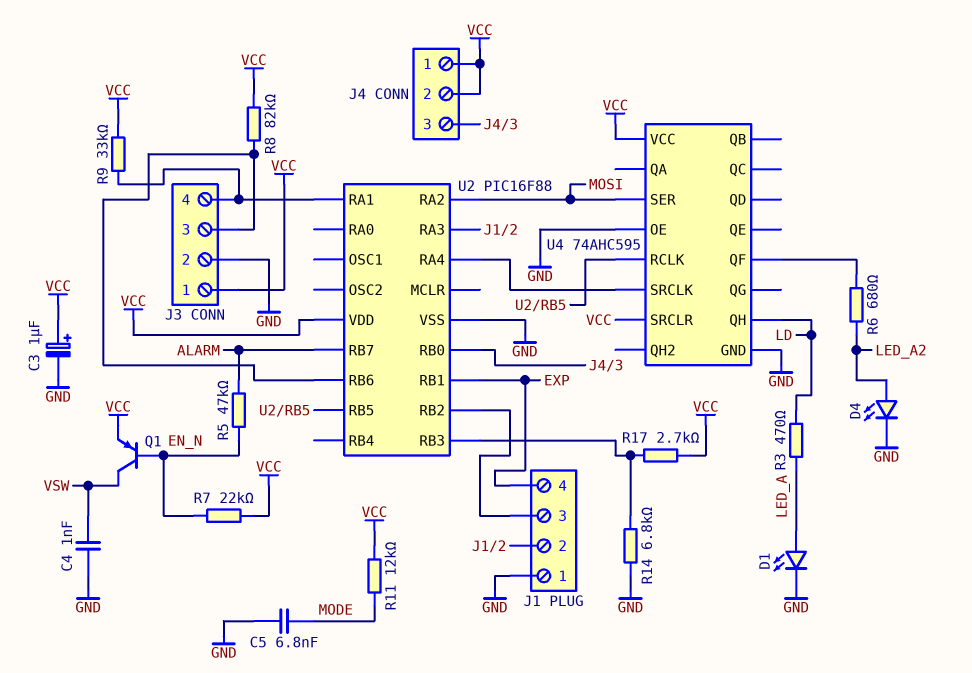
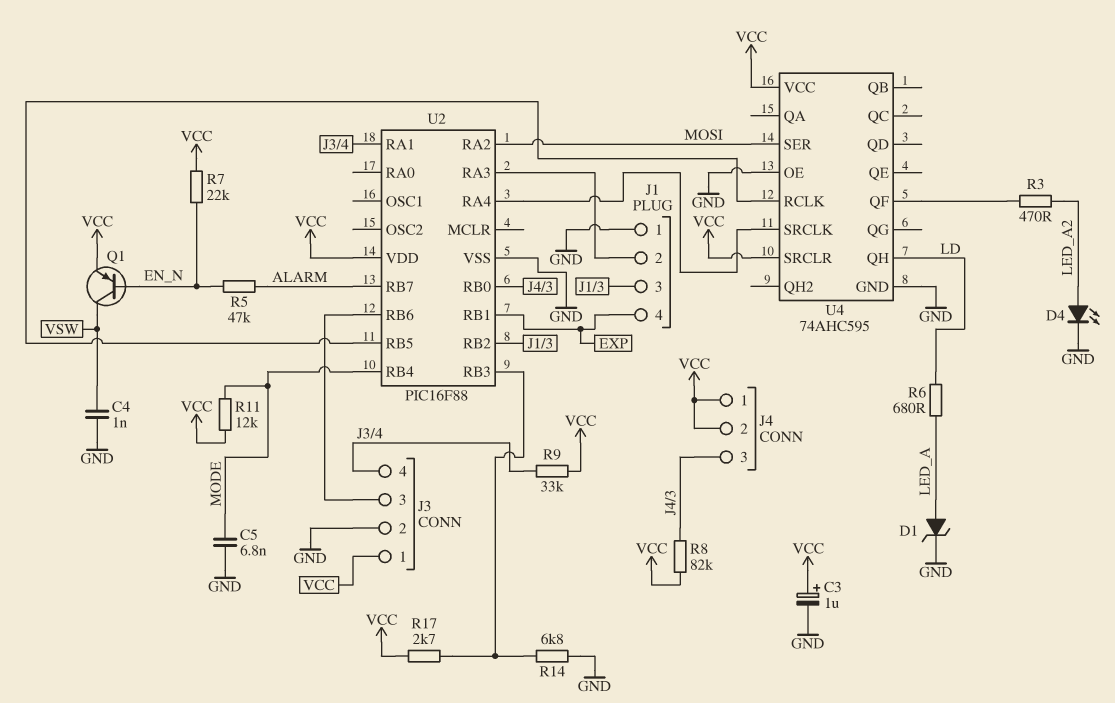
D1: LED (A LED_A, K GND) -> zener (A LED_A, K GND)
R3: 470 (LD, LED_A) -> 470 (LED_A2, U4/QF)
R6: 680 (LED_A2, U4/QF) -> 680 (LD, LED_A)
R8: 82k (J3/3, VCC) -> 82k (J4/3, VCC)
U2 pin RB4: none -> MODE

